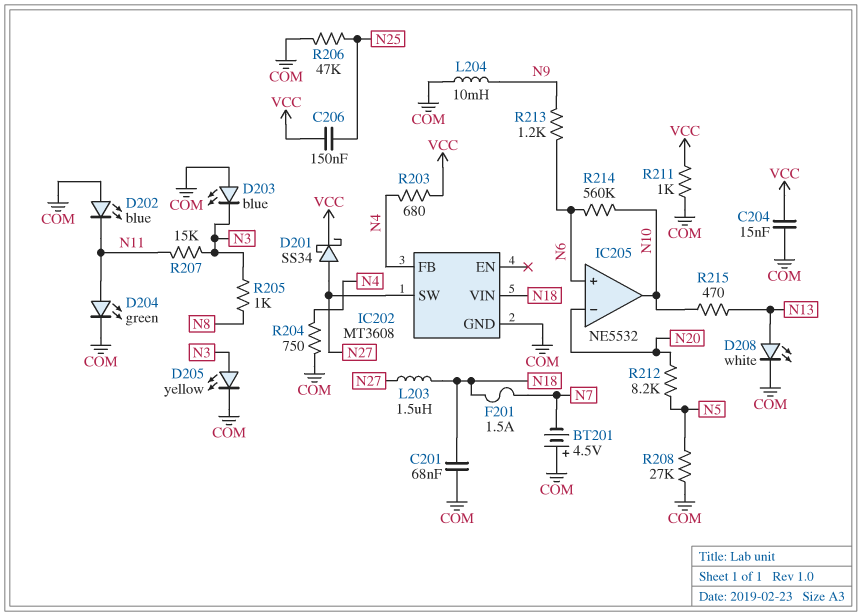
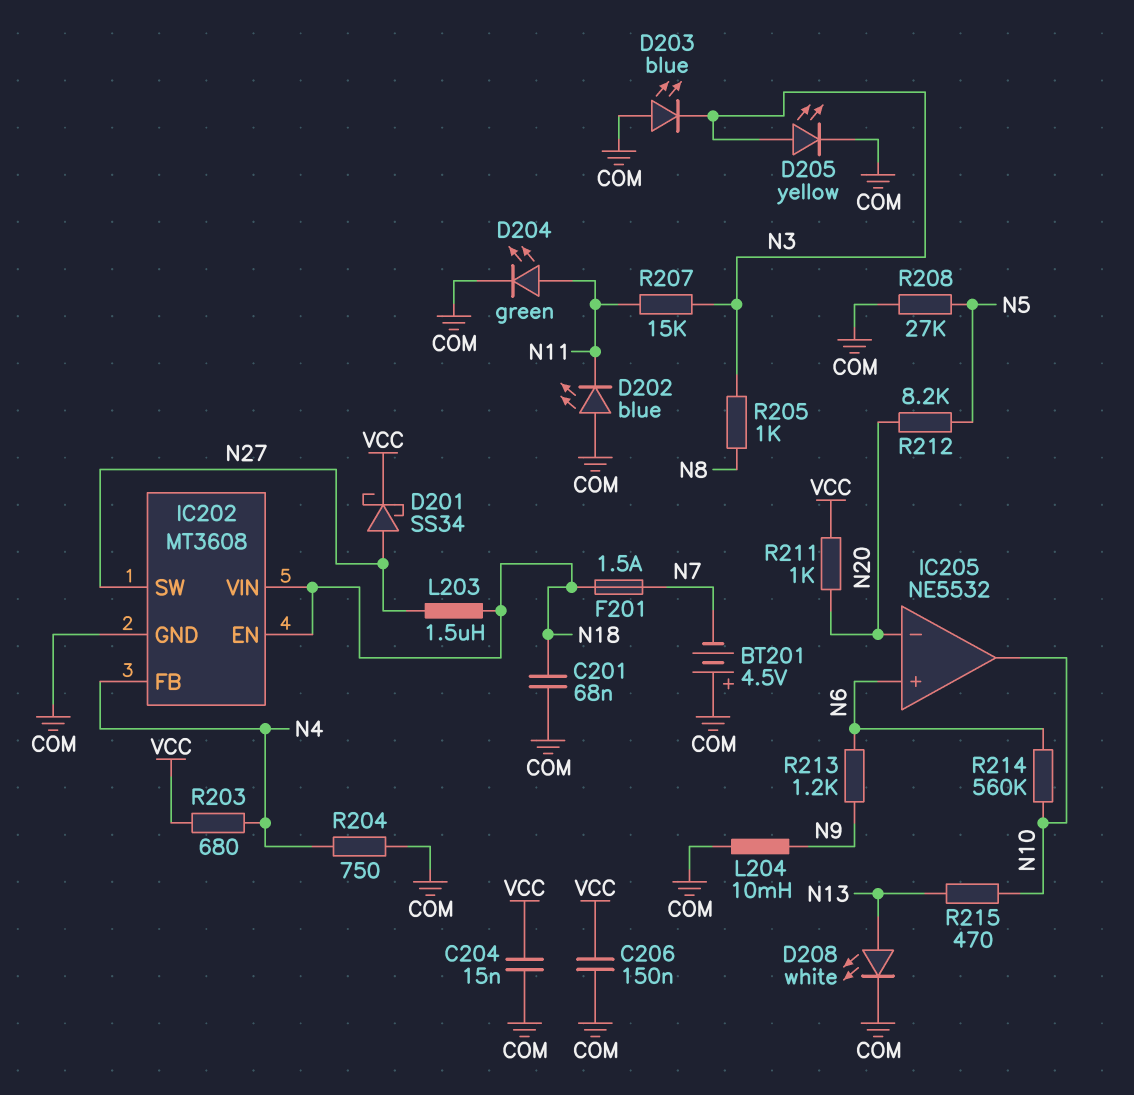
C206: 150nF (N25, VCC) -> 150nF (COM, VCC)
IC202 pin EN: none -> N18
R206: 47k (COM, N25) -> none
R211: 1k (COM, VCC) -> 1k (N20, VCC)

